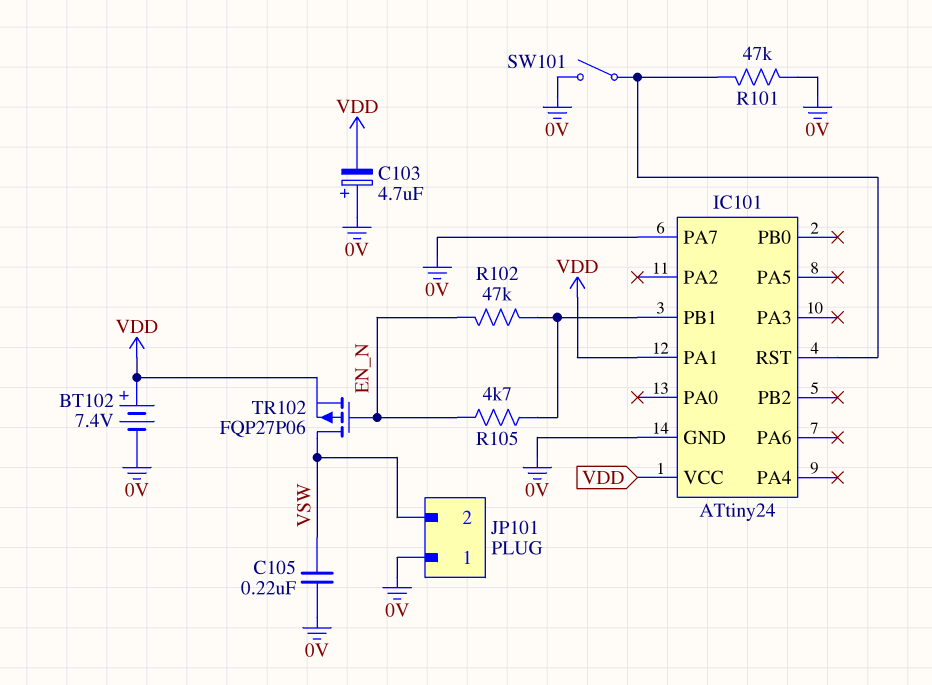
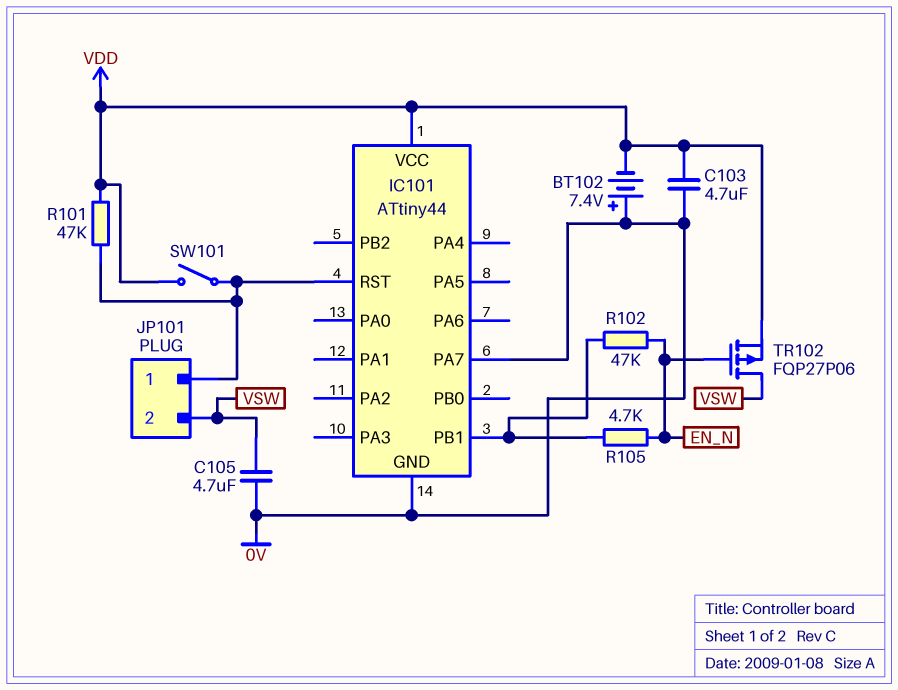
BT102: 7.4V (plus VDD, minus 0V) -> 7.4V (plus 0V, minus VDD)
C103: 4.7uF (plus 0V, minus VDD) -> 4.7uF (0V, VDD)
C105: 220nF (0V, VSW) -> 4.7uF (0V, VSW)
IC101: ATtiny24 -> ATtiny44
IC101 pin PA1: VDD -> none
JP101 pin 1: 0V -> IC101/RST
R101: 47k (0V, IC101/RST) -> 47k (IC101/RST, VDD)
SW101: switch (0V, IC101/RST) -> switch (IC101/RST, VDD)

